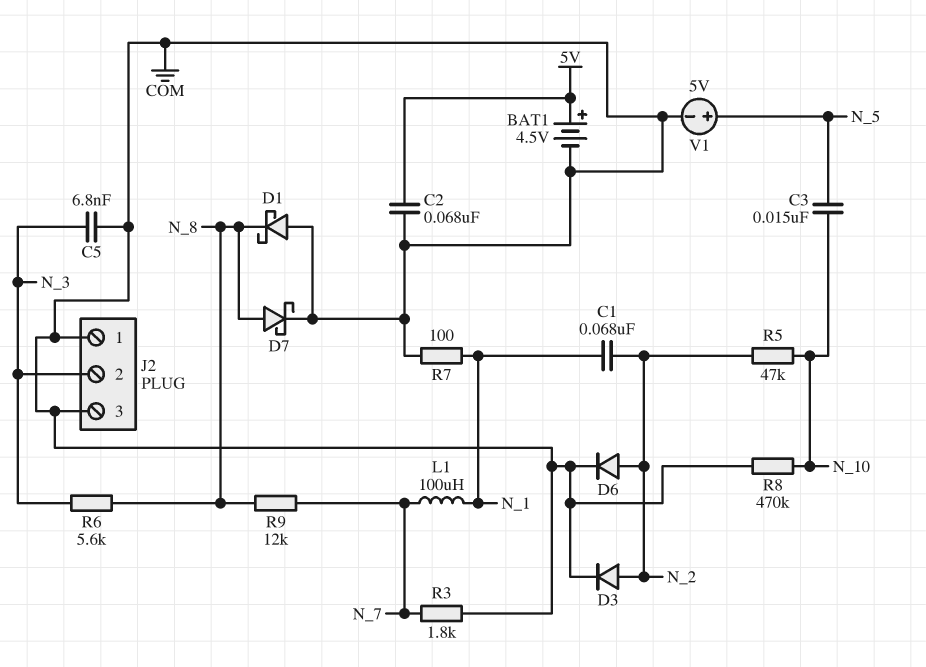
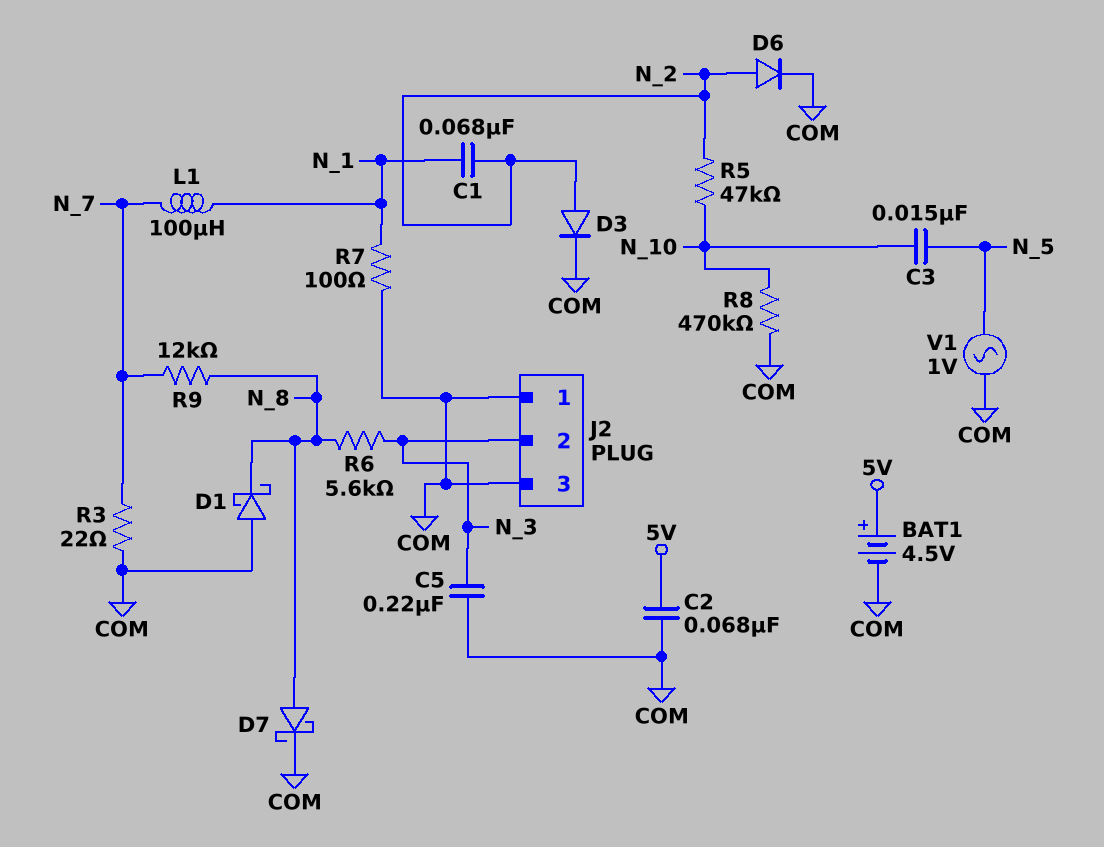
C5: 6.8nF (COM, N_3) -> 220nF (COM, N_3)
R3: 1.8k (COM, N_7) -> 22 (COM, N_7)
V1: 5V (plus N_5, minus COM) -> AC 1V (COM, N_5)

